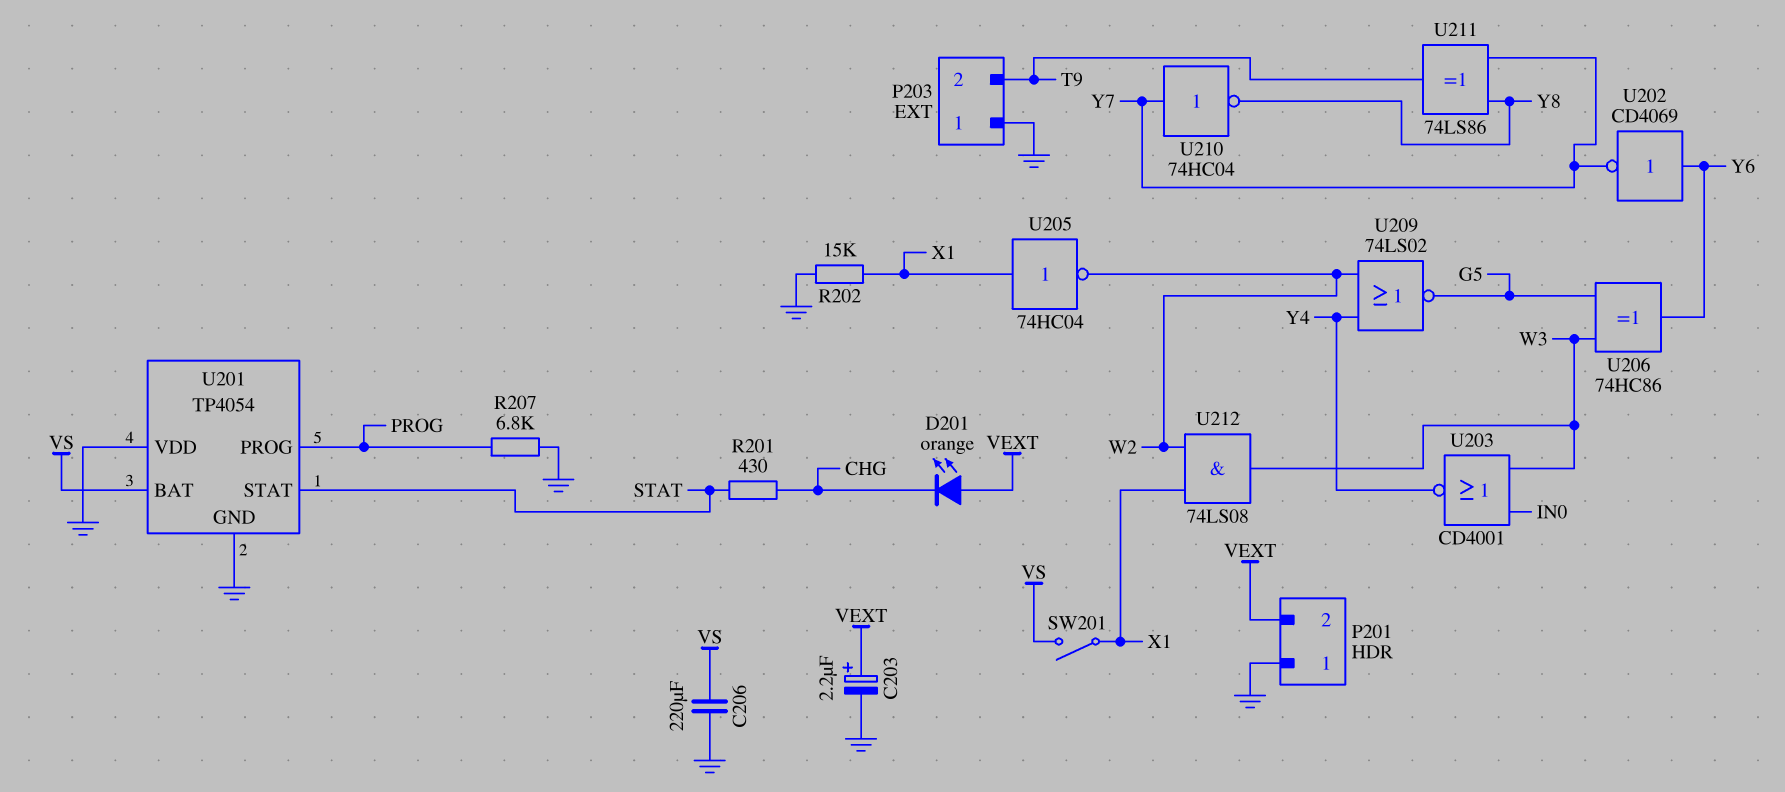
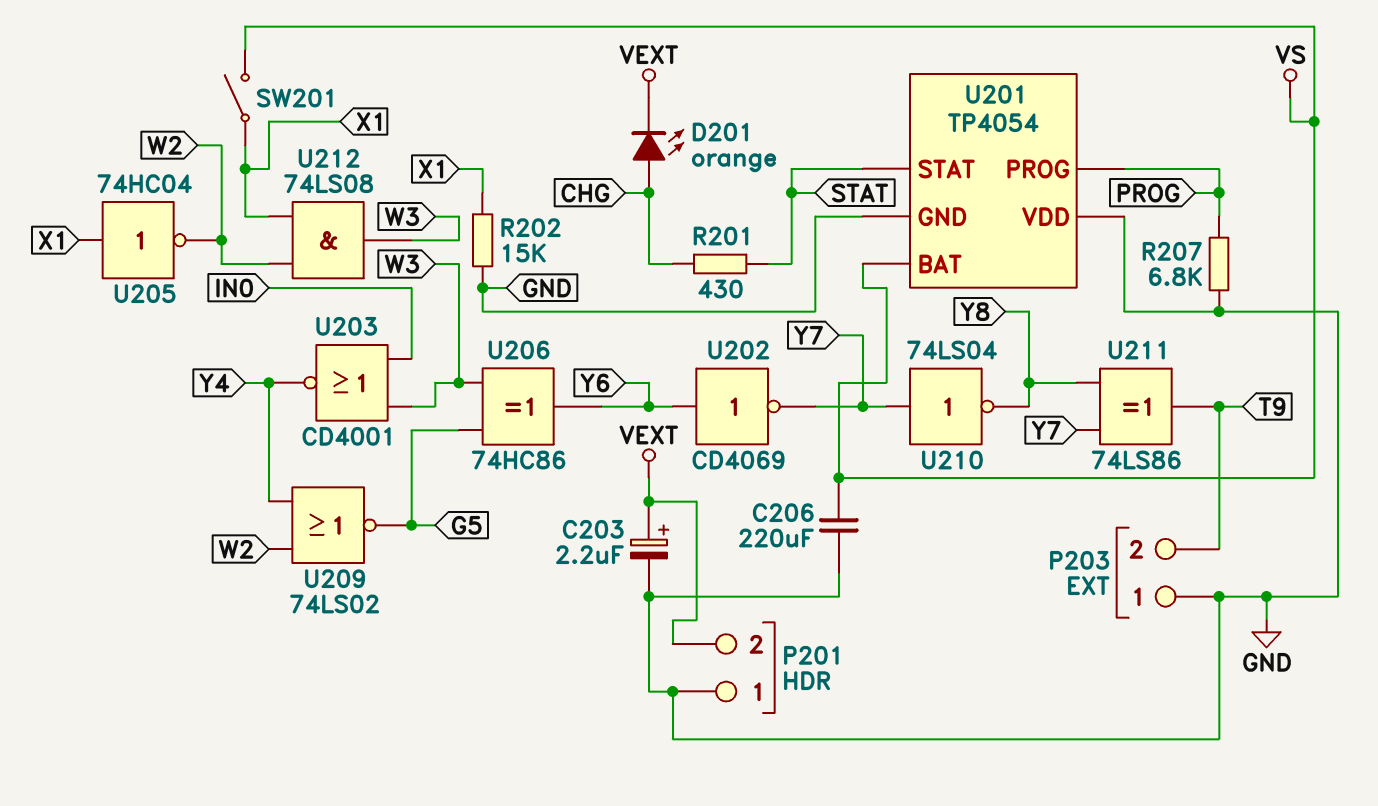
D201: LED orange (A VEXT, K CHG) -> LED orange (A CHG, K VEXT)
U210: NOT 74HC04 (in Y7, out Y8) -> NOT 74LS04 (in Y7, out Y8)

